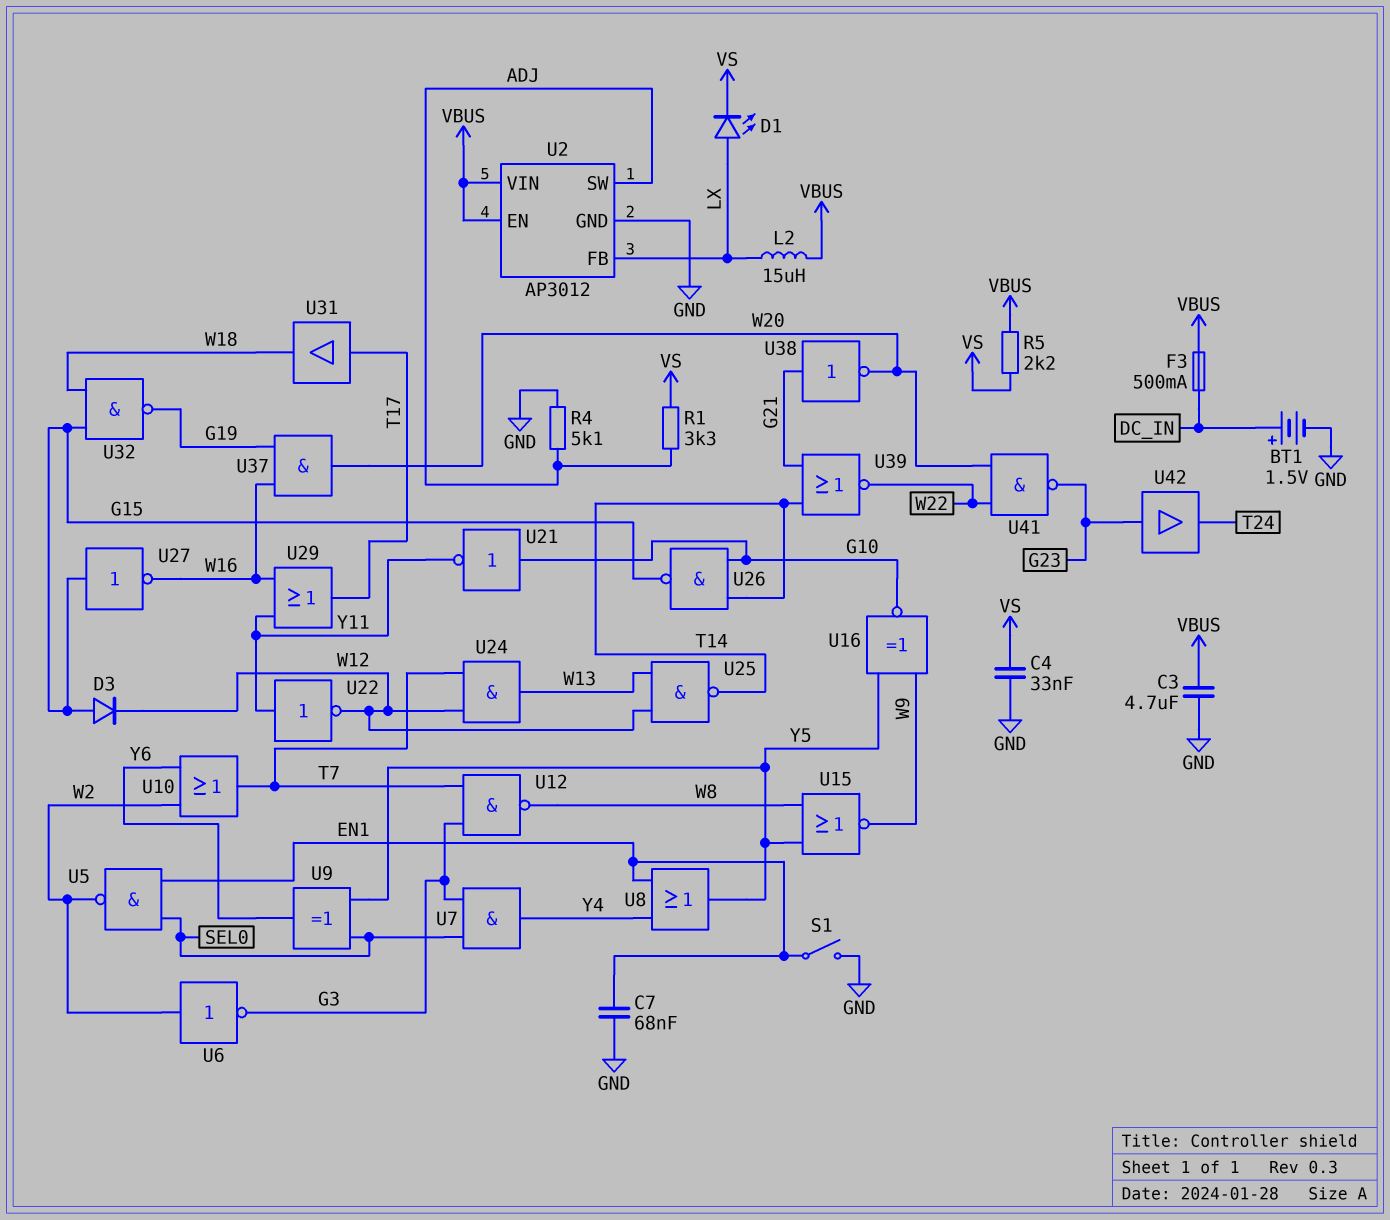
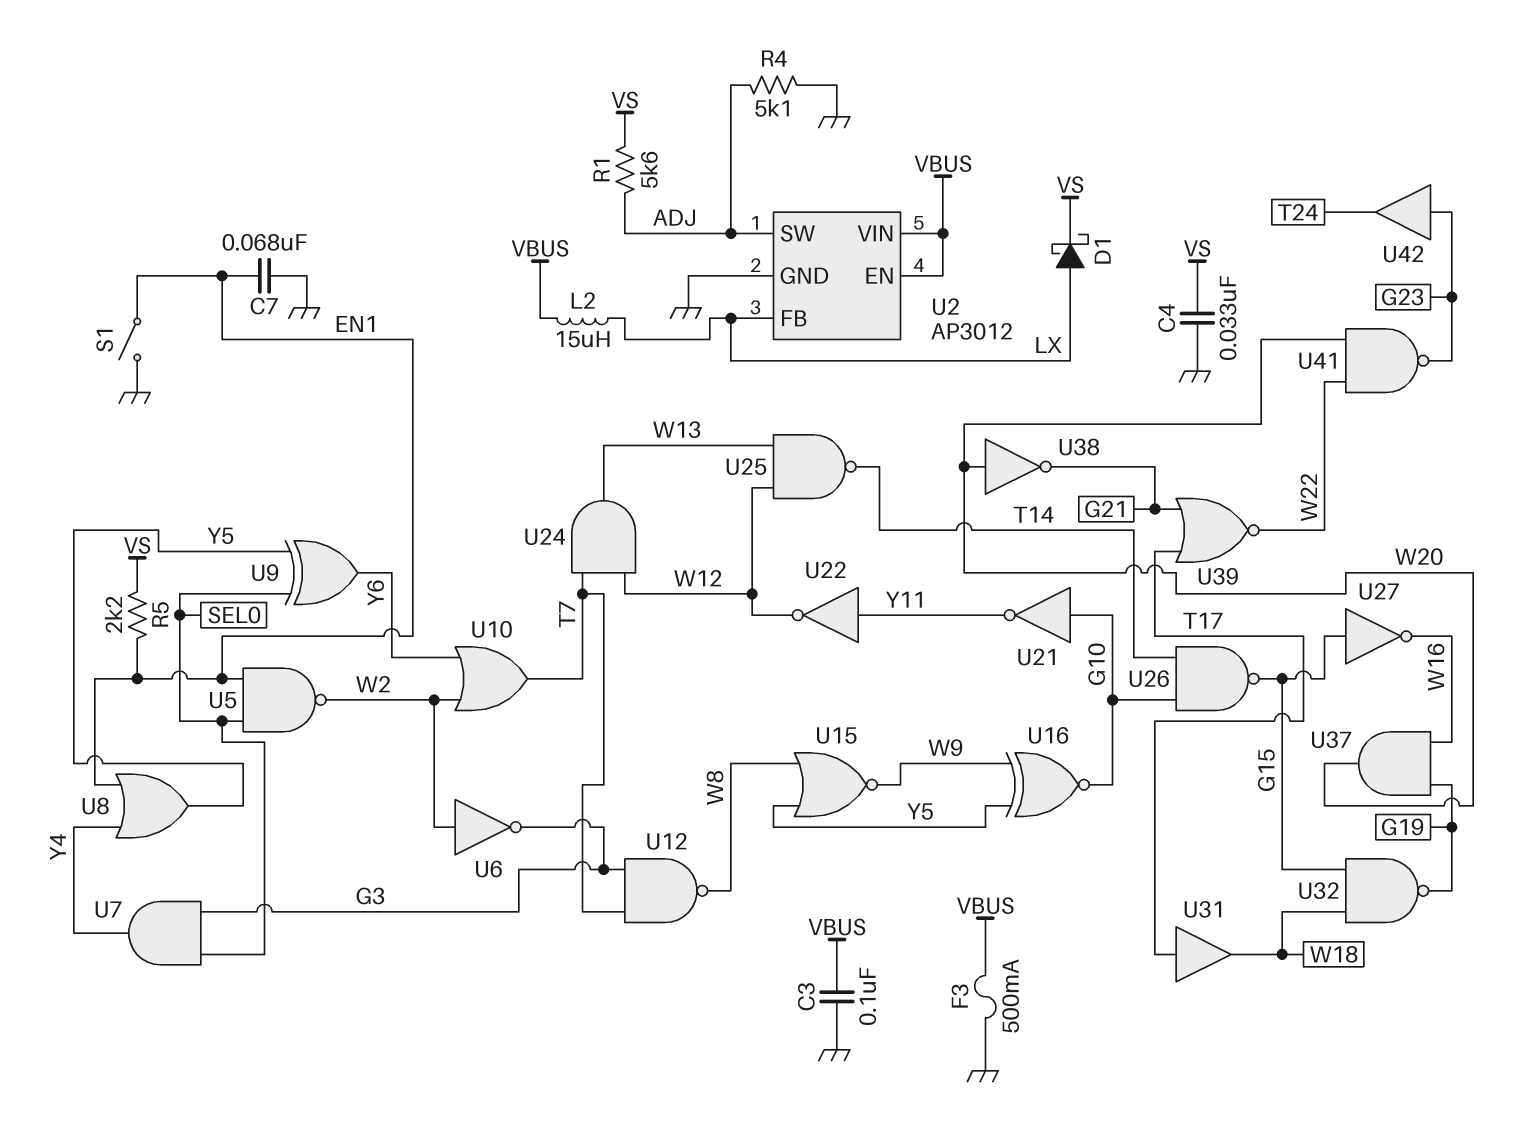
BT1: 1.5V (plus DC_IN, minus GND) -> none
C3: 4.7uF (GND, VBUS) -> 100nF (GND, VBUS)
D1: LED (A LX, K VS) -> schottky (A LX, K VS)
D3: diode (A G15, K W12) -> none
F3: 500mA (DC_IN, VBUS) -> 500mA (GND, VBUS)
R1: 3.3k (ADJ, VS) -> 5.6k (ADJ, VS)
R5: 2.2k (VBUS, VS) -> 2.2k (EN1, VS)
U29: OR (in W16, in Y11, out T17) -> none
U38: NOT (in G21, out W20) -> NOT (in W20, out G21)
U39: NOR (in G21, in T14, out W22) -> NOR (in G21, in T17, out W22)

